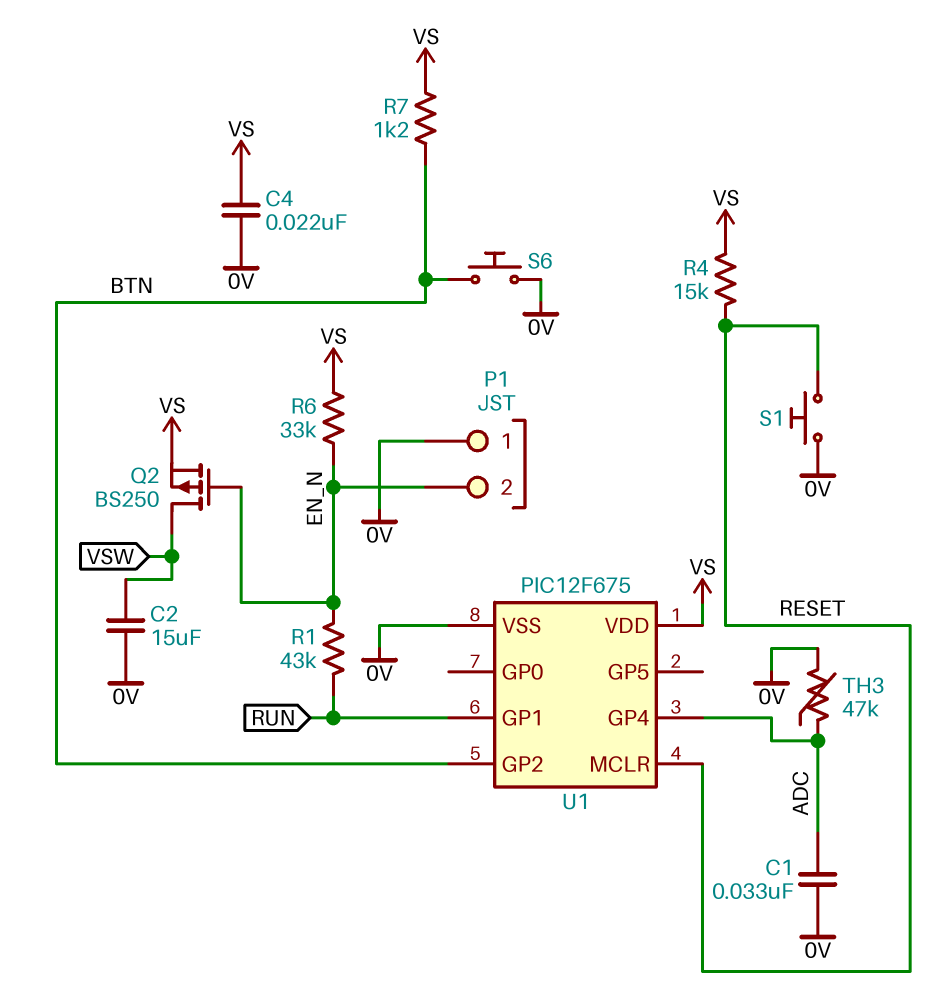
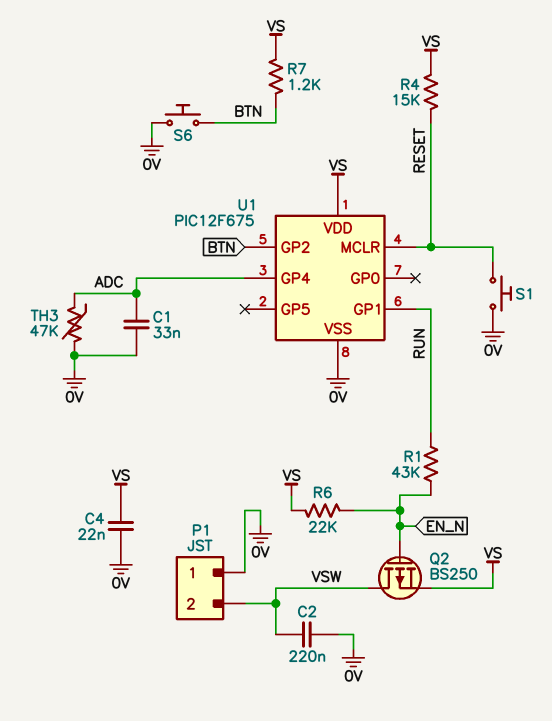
C2: 15uF (0V, VSW) -> 220nF (0V, VSW)
P1 pin 2: EN_N -> VSW
R6: 33k (EN_N, VS) -> 22k (EN_N, VS)

